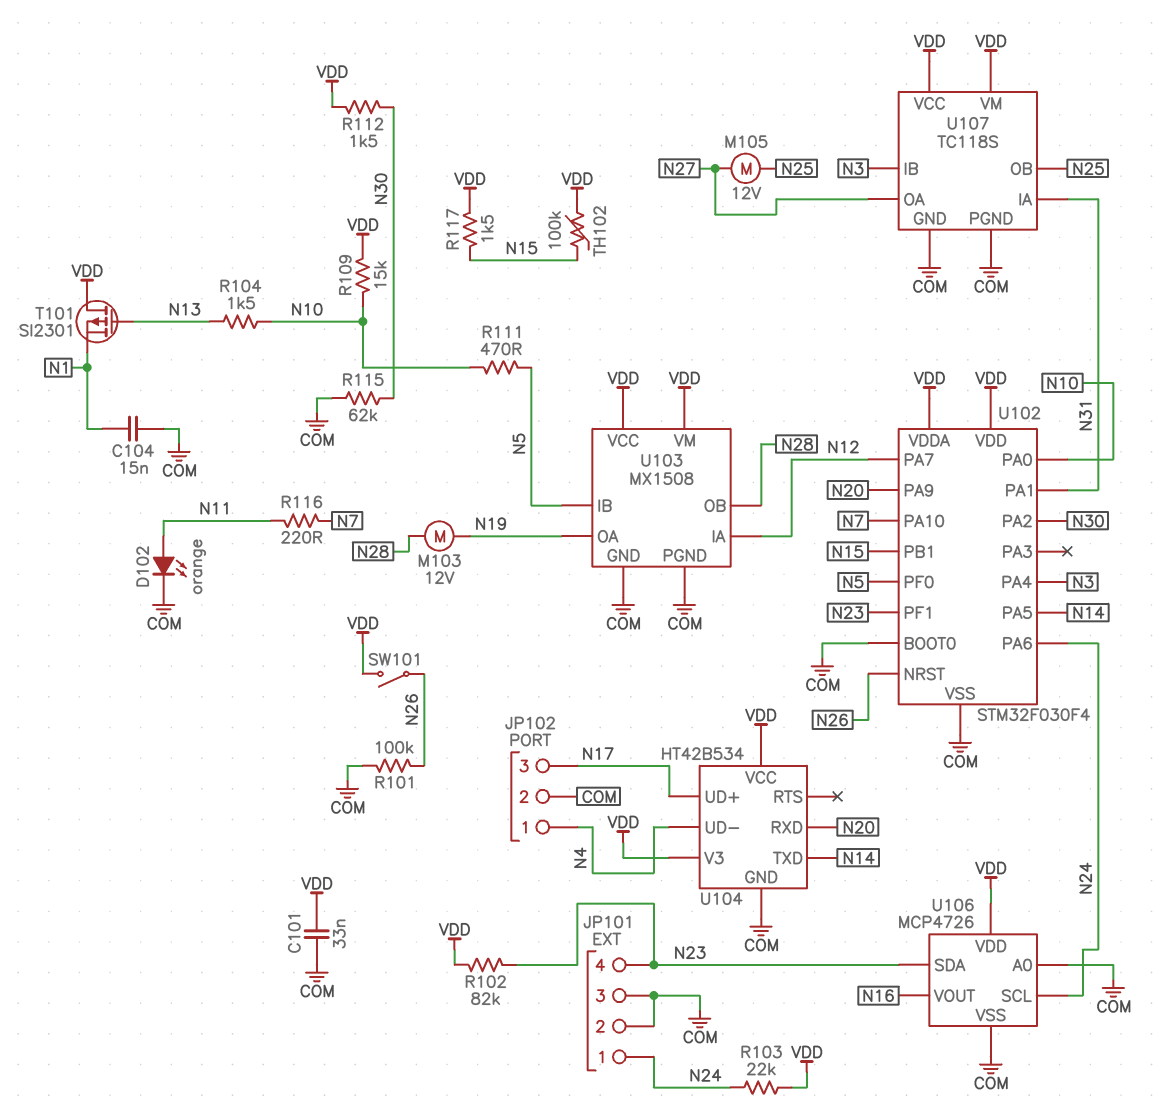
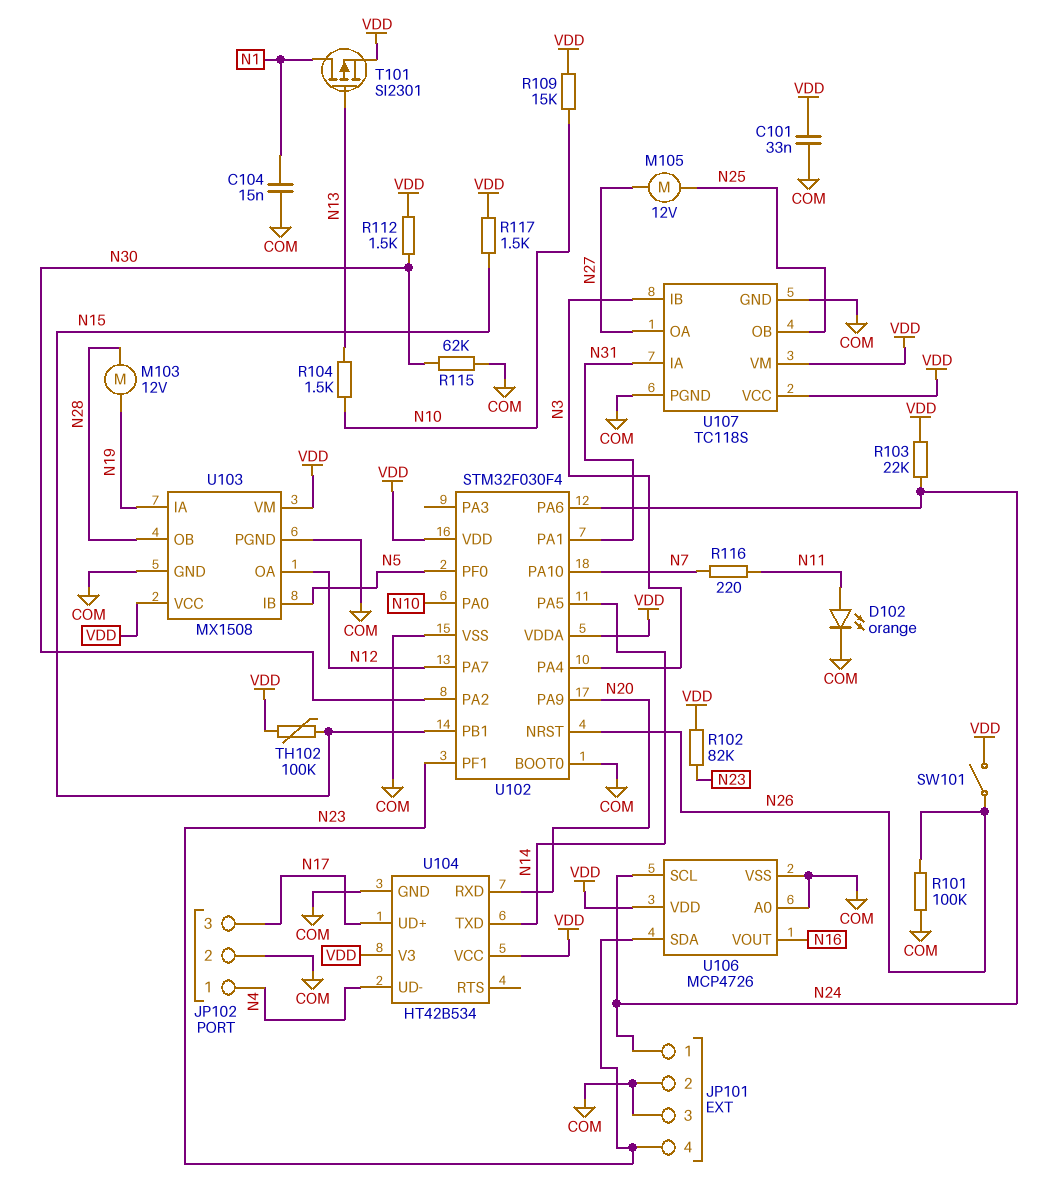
R111: 470 (N5, N10) -> none
T101: PMOS SI2301 (G N13, D VDD, S N1) -> PMOS SI2301 (G N13, D N1, S VDD)
U103 pin IA: N12 -> N19
U103 pin OA: N19 -> N12

